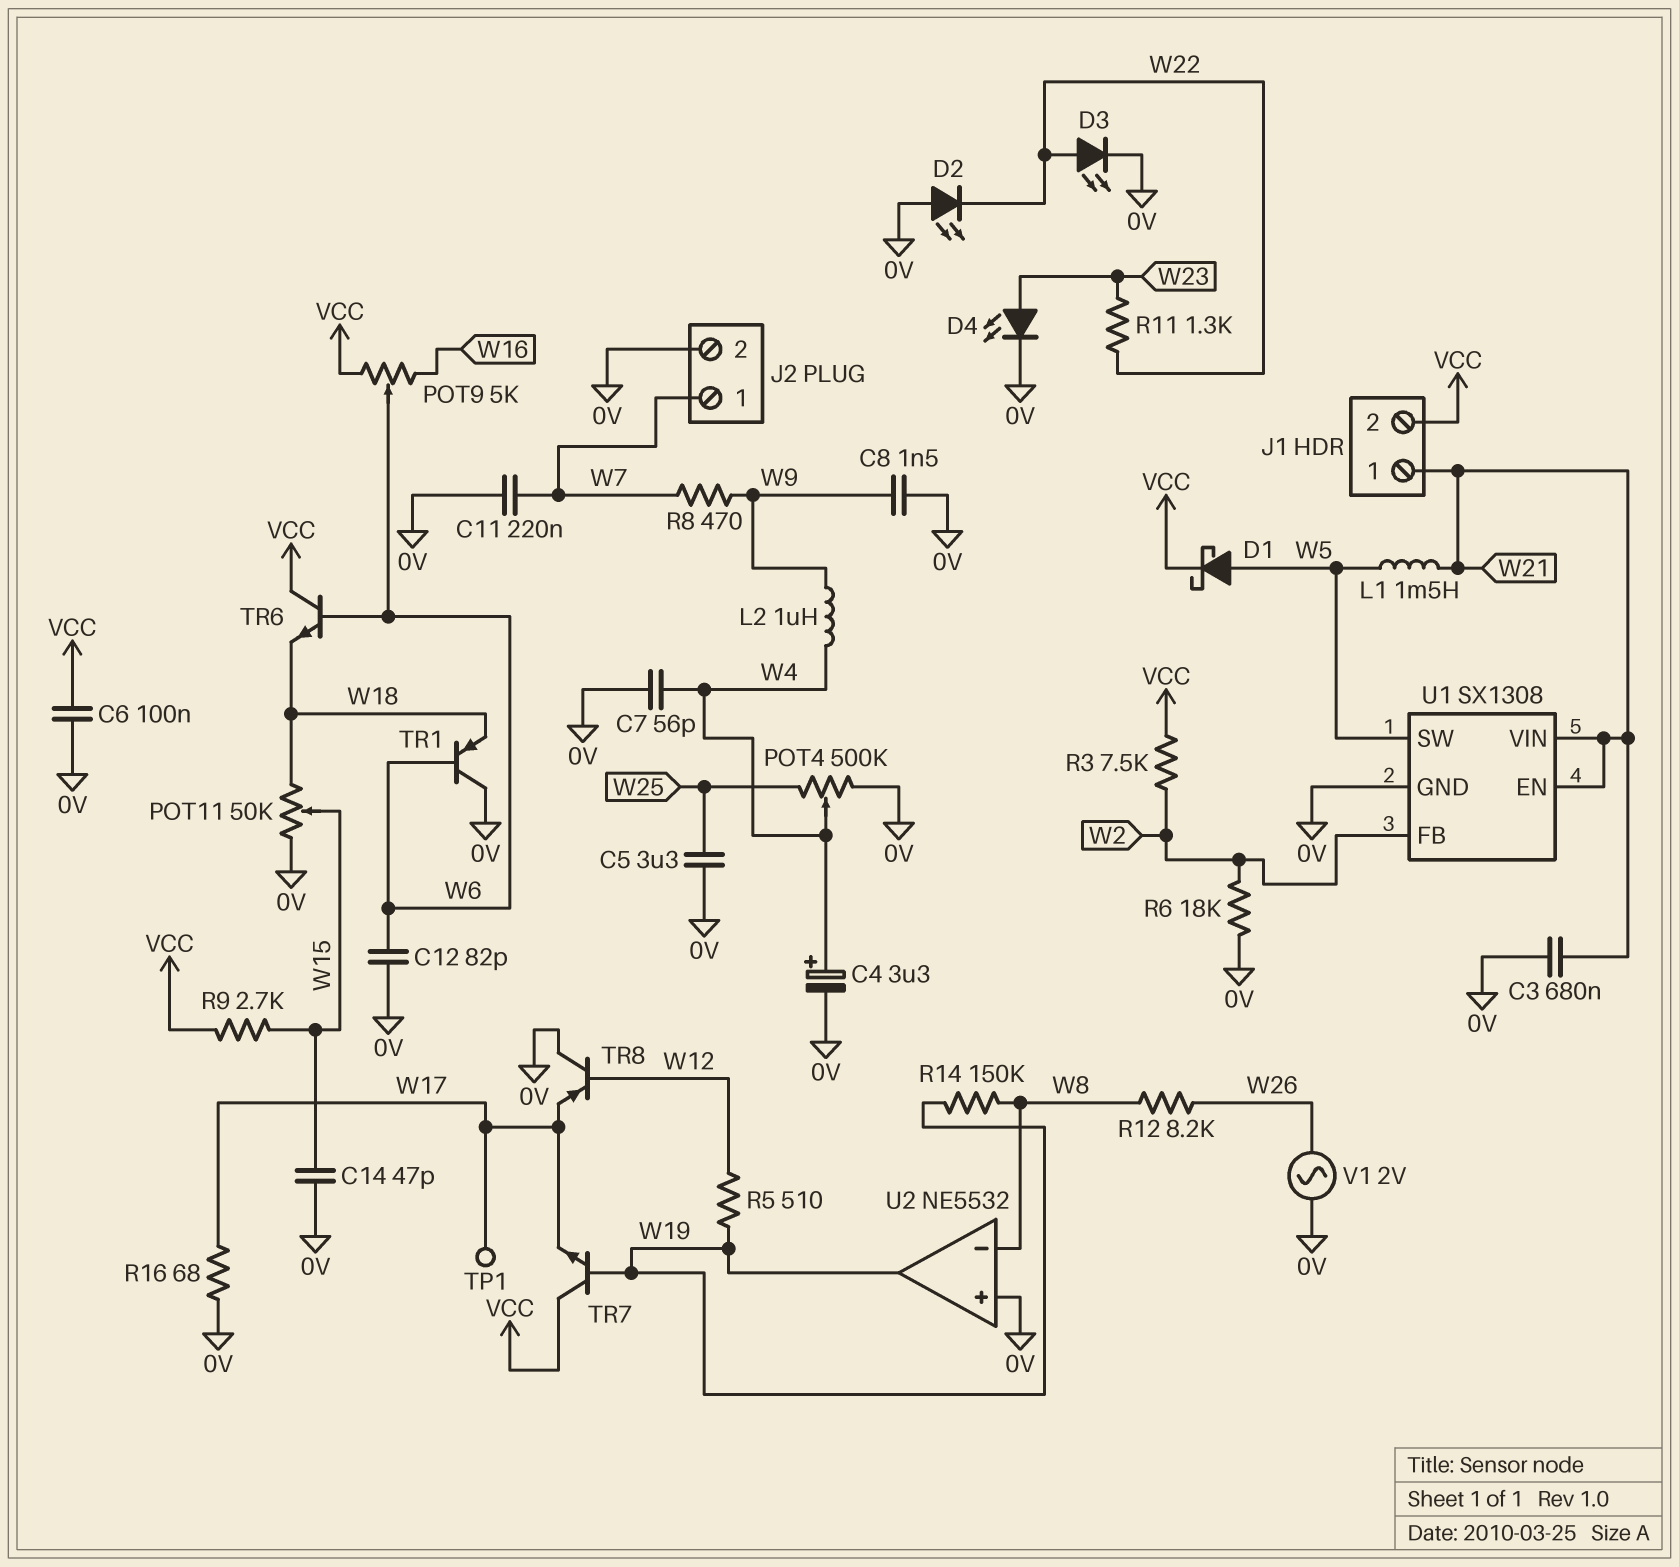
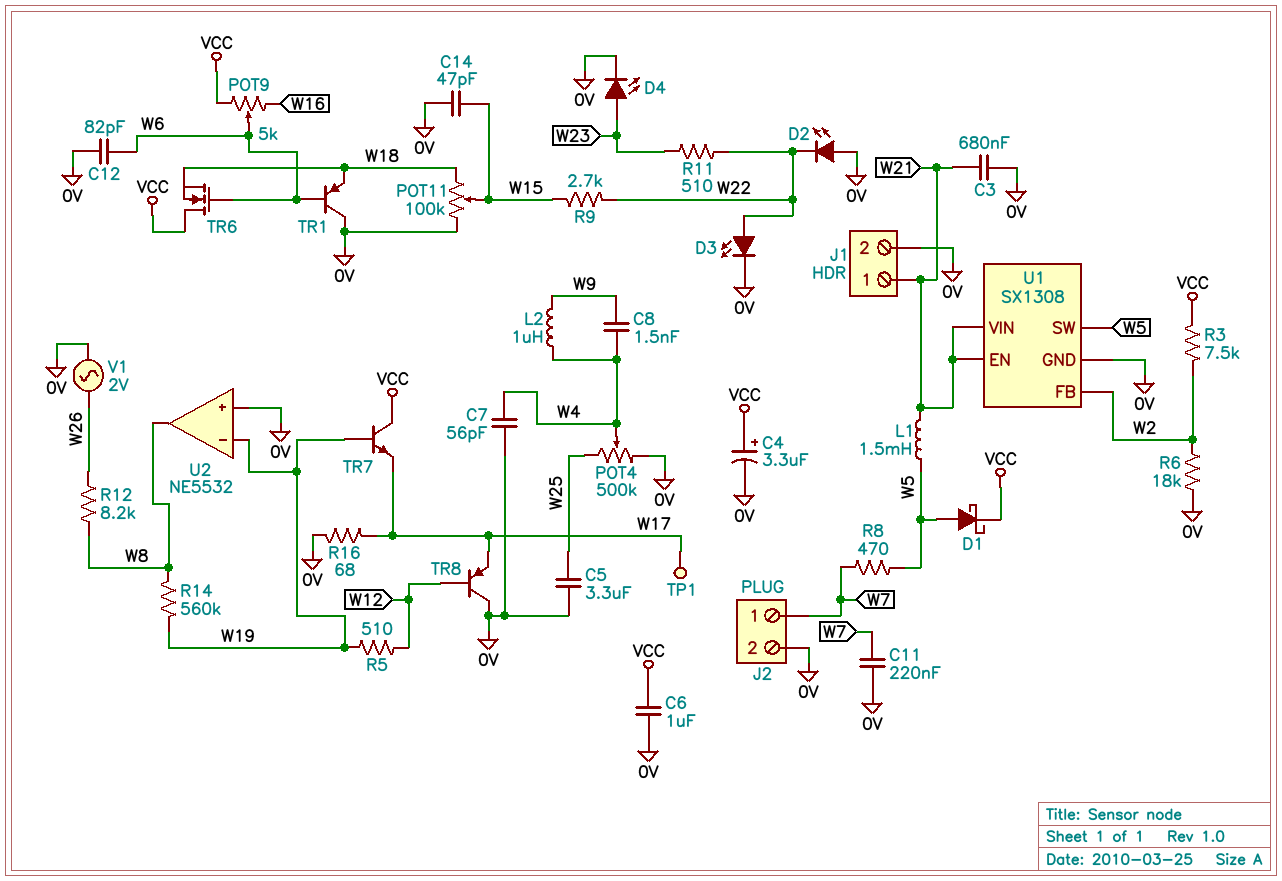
C4: 3.3uF (plus W4, minus 0V) -> 3.3uF (plus VCC, minus 0V)
C6: 100nF (0V, VCC) -> 1uF (0V, VCC)
C8: 1.5nF (0V, W9) -> 1.5nF (W4, W9)
J1 pin 2: VCC -> 0V
POT11: 50k (0V, W18, wiper W15) -> 100k (0V, W18, wiper W15)
R8: 470 (W7, W9) -> 470 (W5, W7)
R9: 2.7k (VCC, W15) -> 2.7k (W15, W22)
R11: 1.3k (W22, W23) -> 510 (W22, W23)
R14: 150k (W8, W19) -> 560k (W8, W19)
TR6: NPN (B W6, C VCC, E W18) -> NMOS (G W6, D VCC, S W18)
U2 pin in-: W8 -> W19
U2 pin out: W19 -> W8

